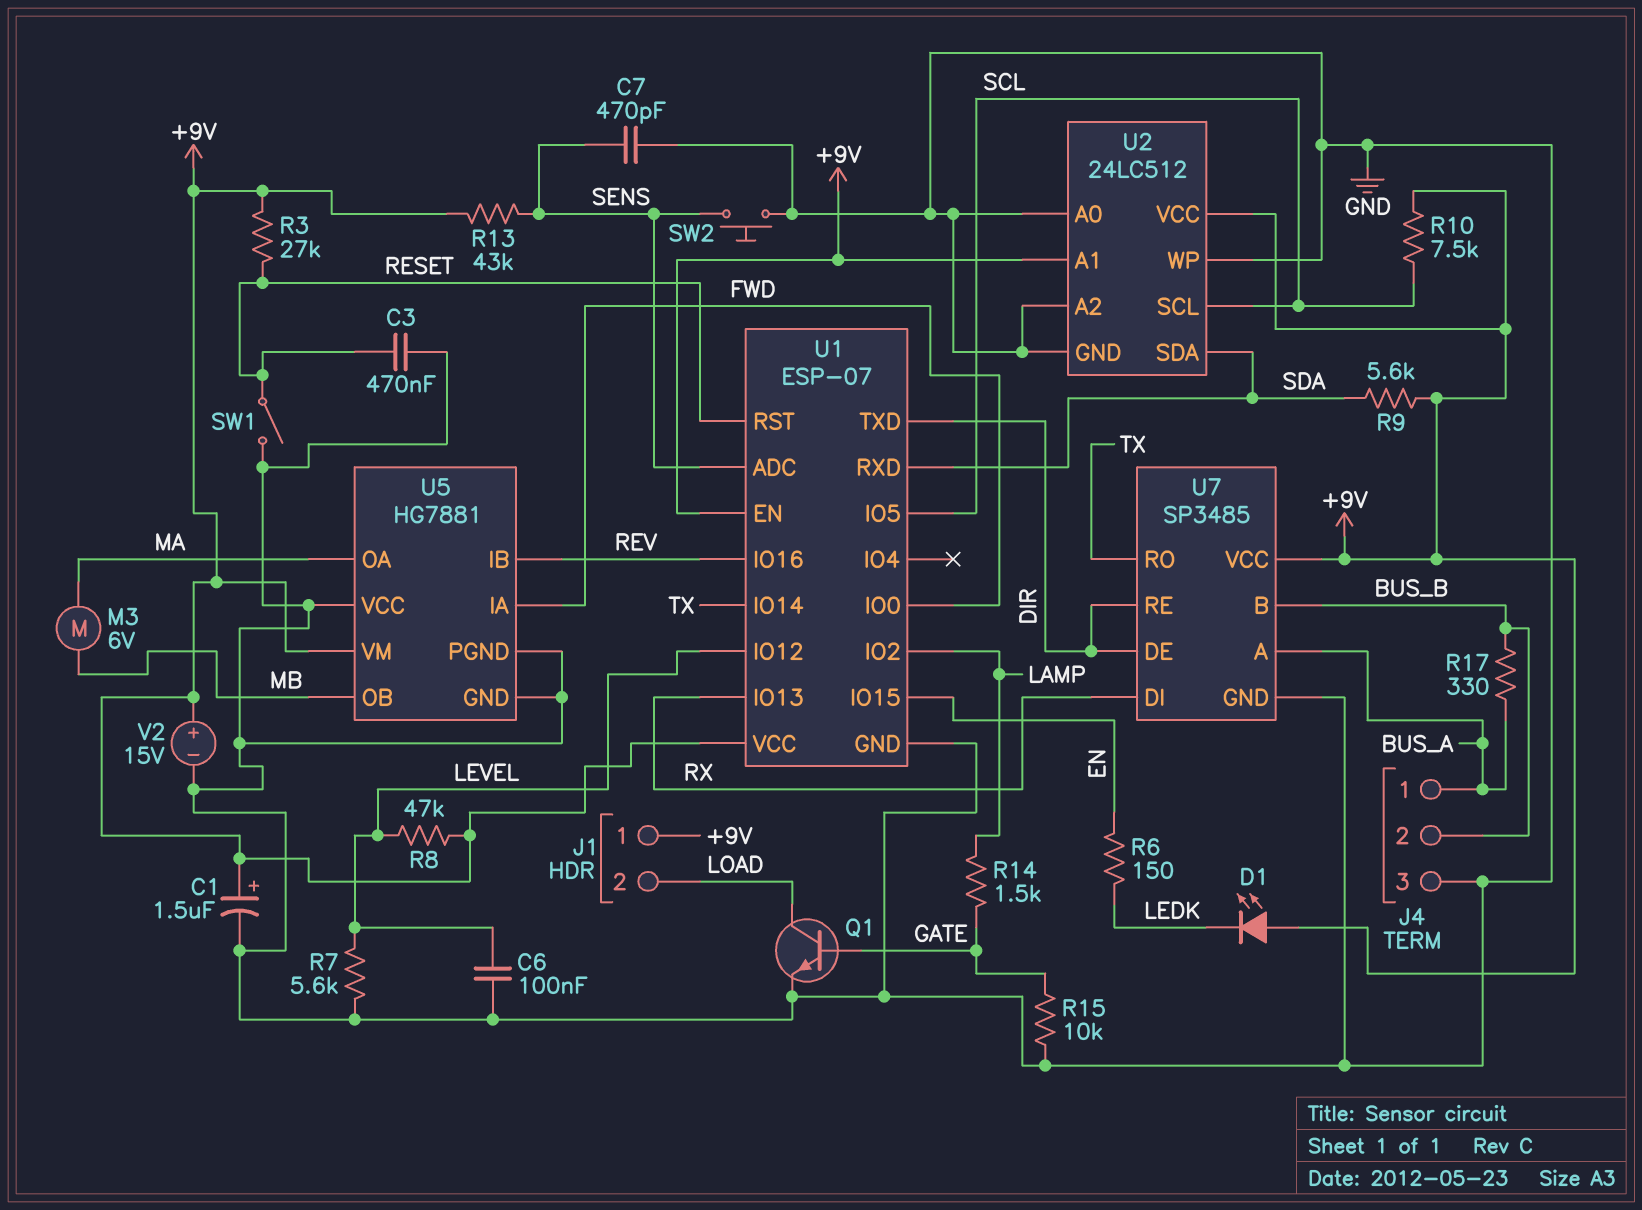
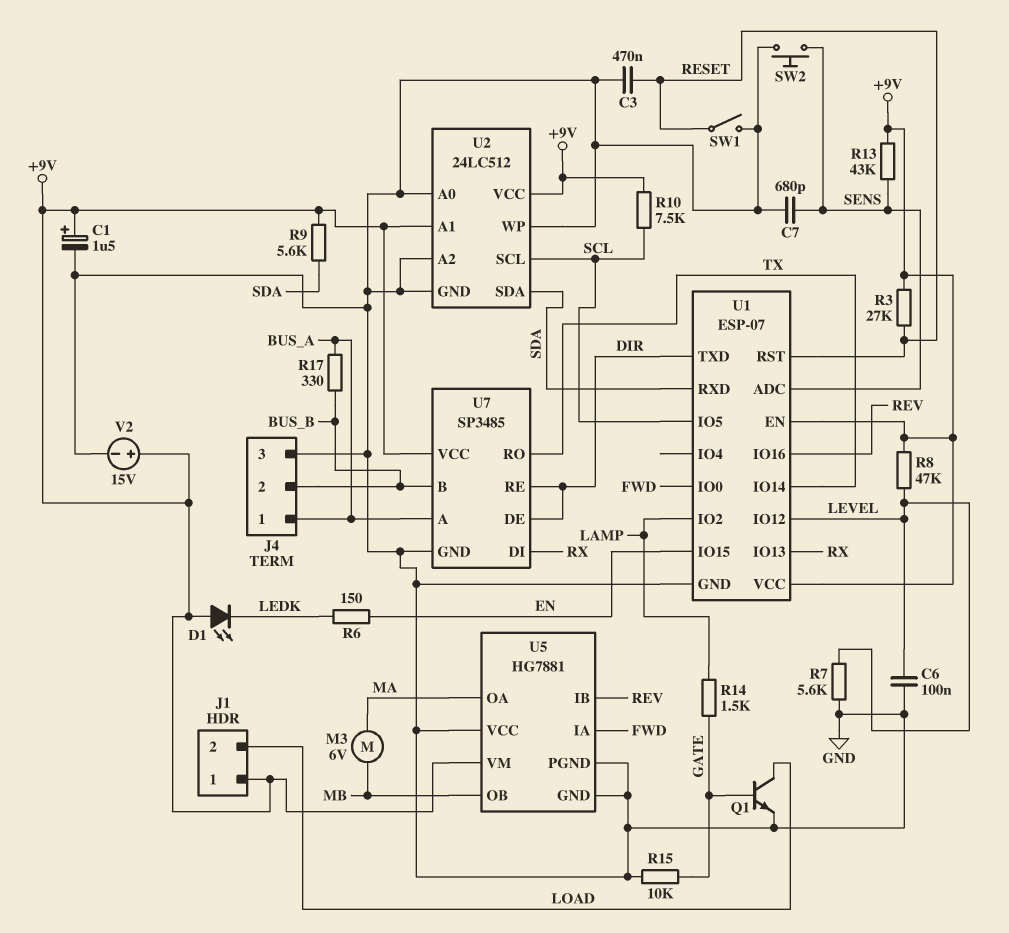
C7: 470pF (GND, SENS) -> 680pF (GND, SENS)

